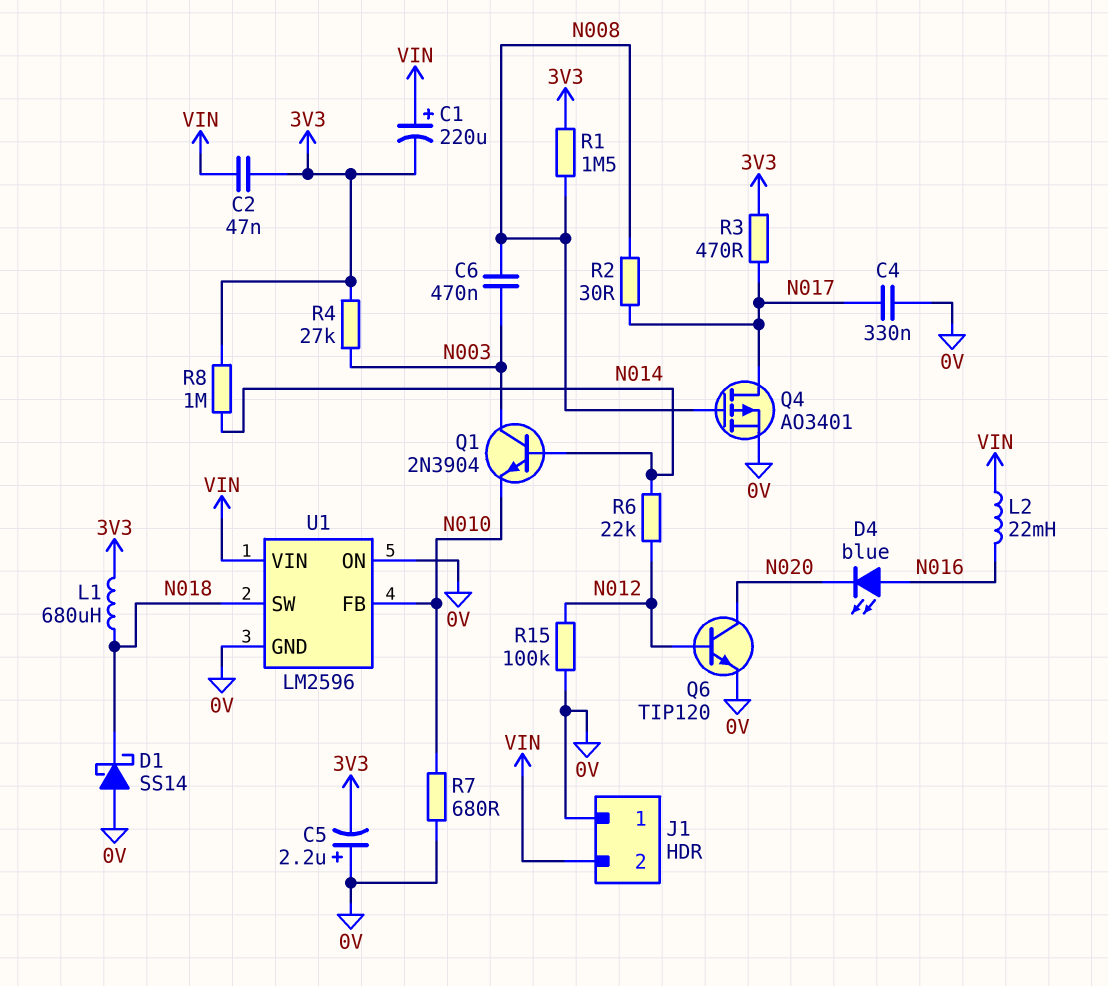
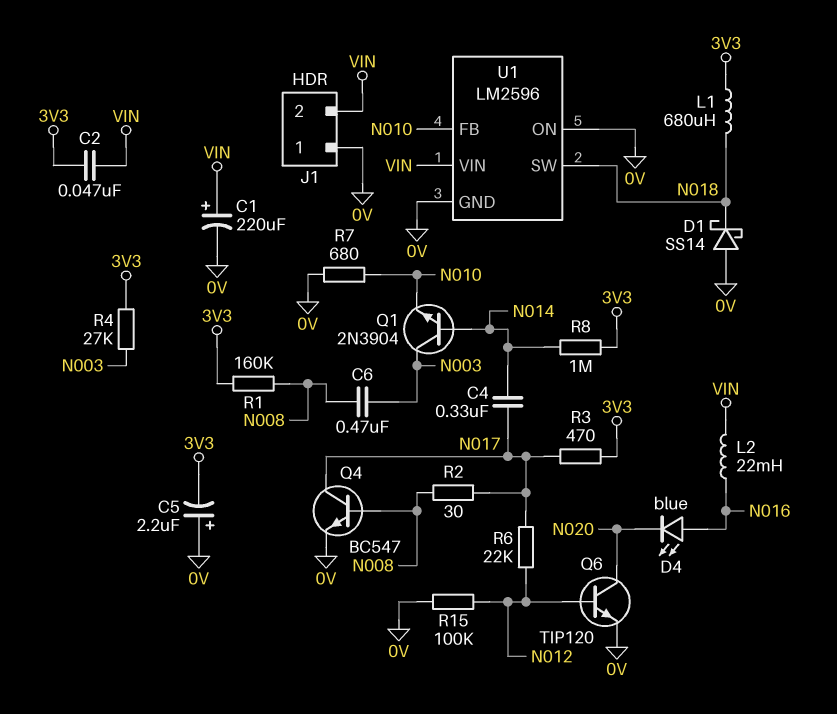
C1: 220uF (plus VIN, minus 3V3) -> 220uF (plus VIN, minus 0V)
C4: 330nF (0V, N017) -> 330nF (N014, N017)
Q4: PMOS AO3401 (G N008, D N017, S 0V) -> NPN BC547 (B N008, C N017, E 0V)
R1: 1.5M (3V3, N008) -> 160k (3V3, N008)
R6: 22k (N012, N014) -> 22k (N012, N017)

